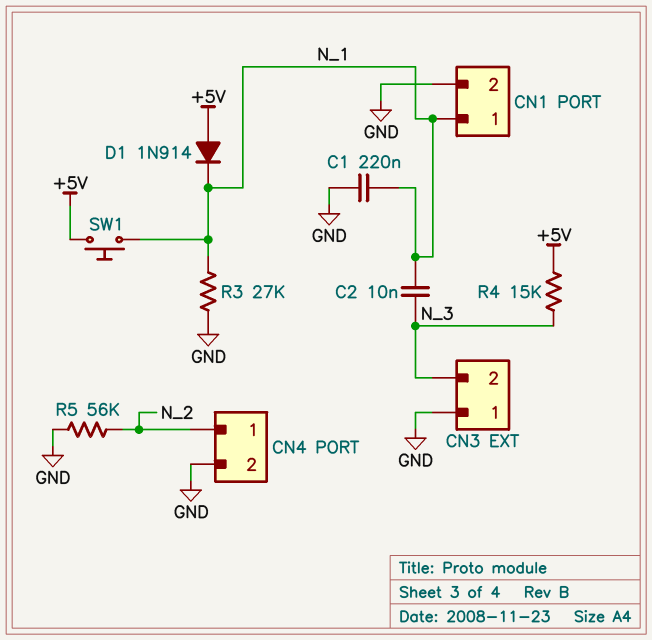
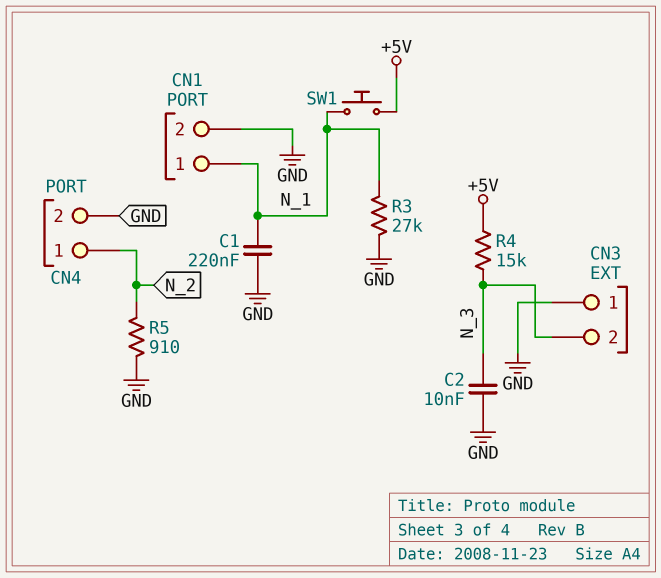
C2: 10nF (N_1, N_3) -> 10nF (GND, N_3)
D1: diode 1N914 (A +5V, K N_1) -> none
R5: 56k (GND, N_2) -> 910 (GND, N_2)

